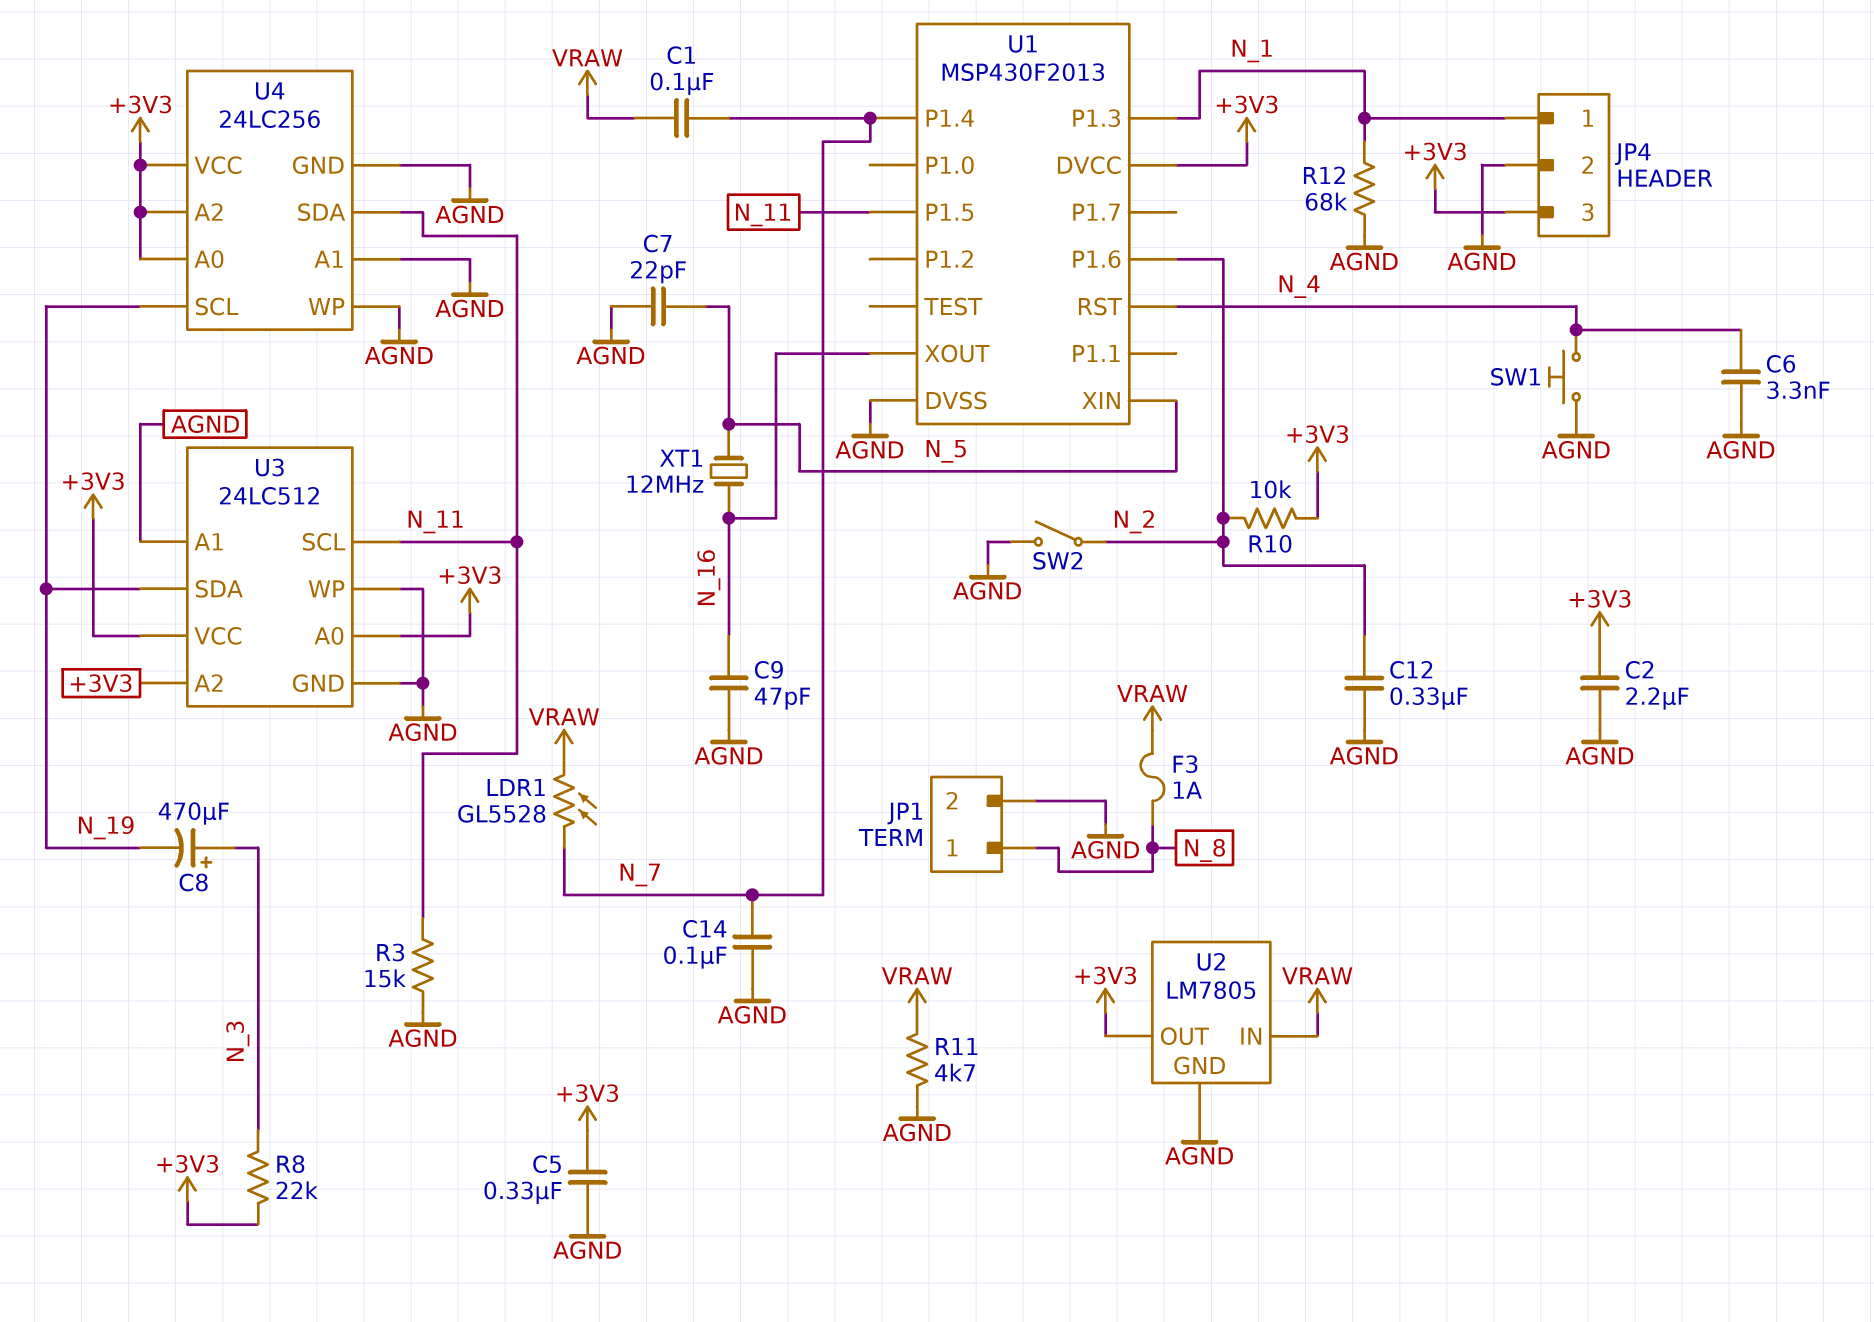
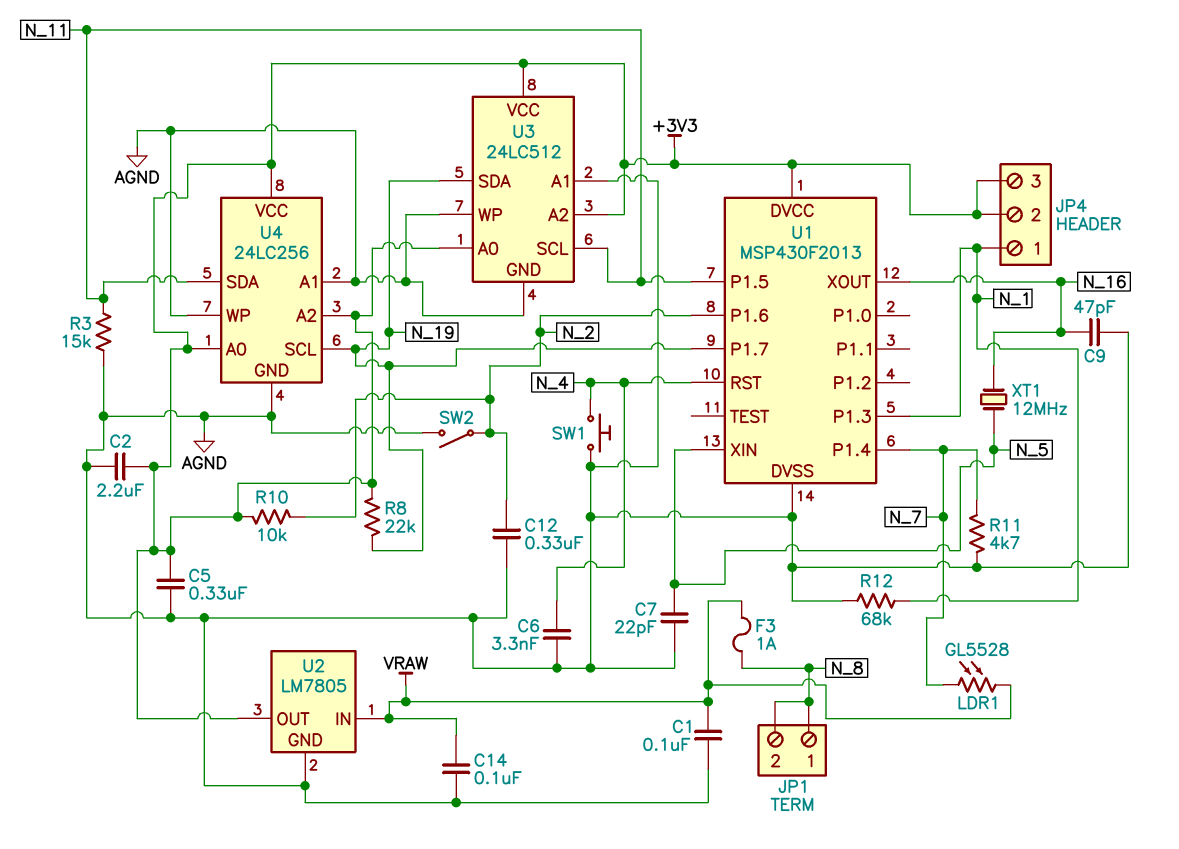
C1: 100nF (N_7, VRAW) -> 100nF (AGND, VRAW)
C8: 470uF (plus N_3, minus N_19) -> none
C14: 100nF (AGND, N_7) -> 100nF (AGND, VRAW)
JP1 pin 2: AGND -> N_8
JP4 pin 2: AGND -> +3V3
R8: 22k (+3V3, N_3) -> 22k (+3V3, N_19)
R11: 4.7k (AGND, VRAW) -> 4.7k (AGND, N_7)
U1 pin P1.7: none -> N_19

